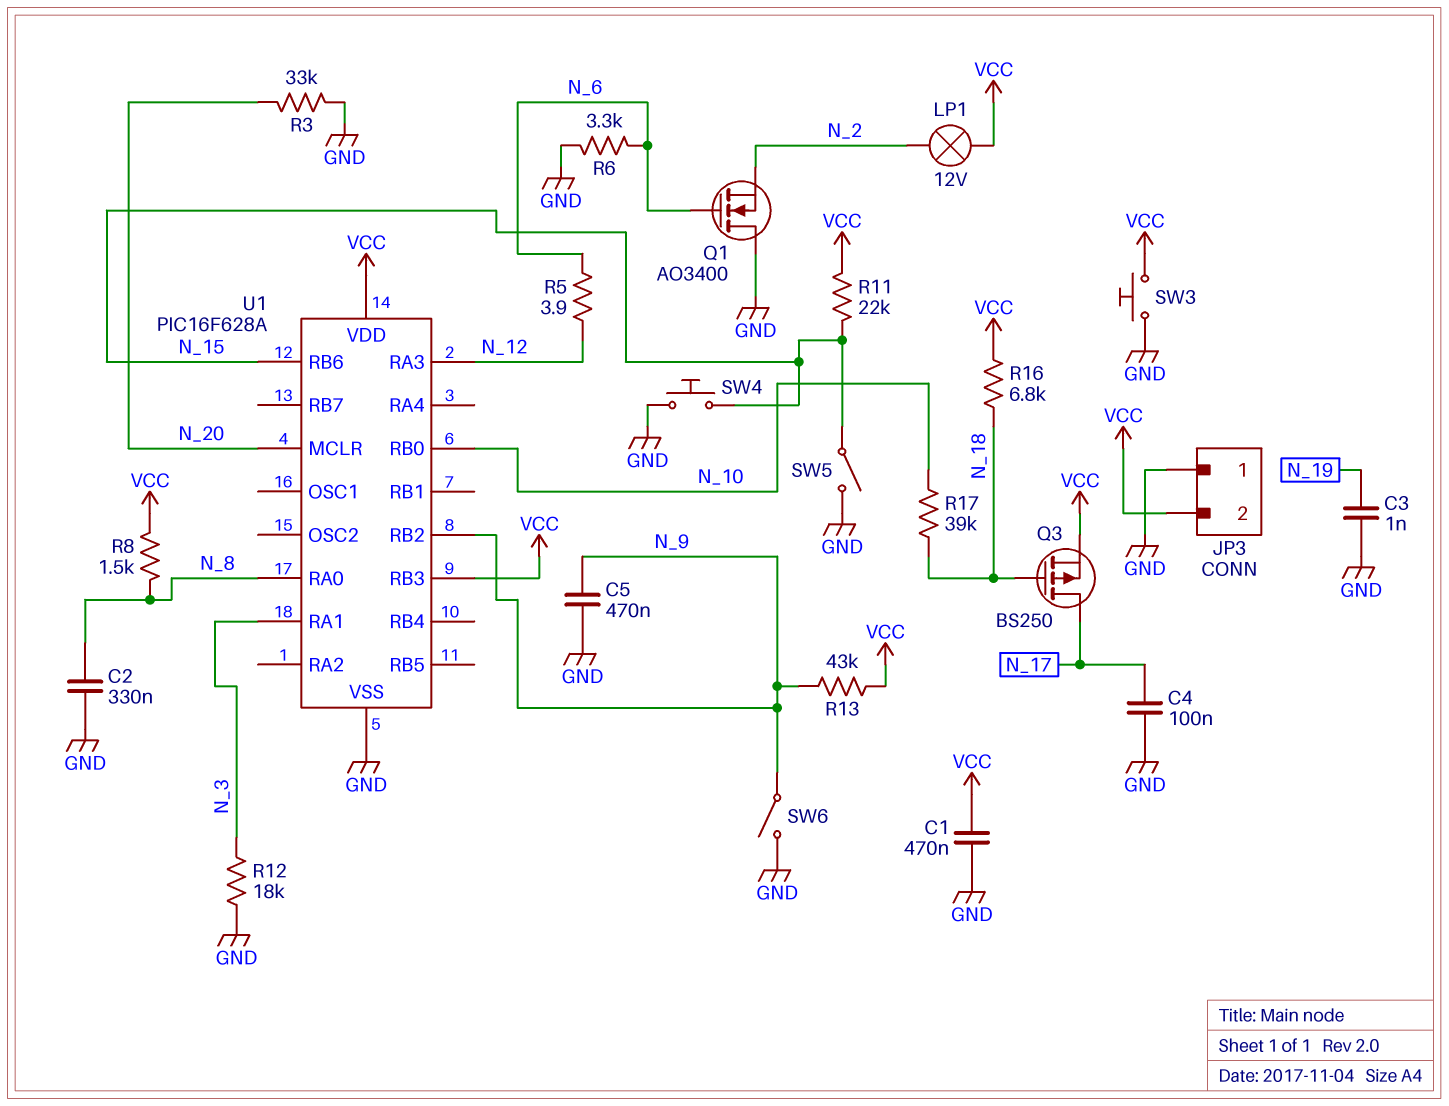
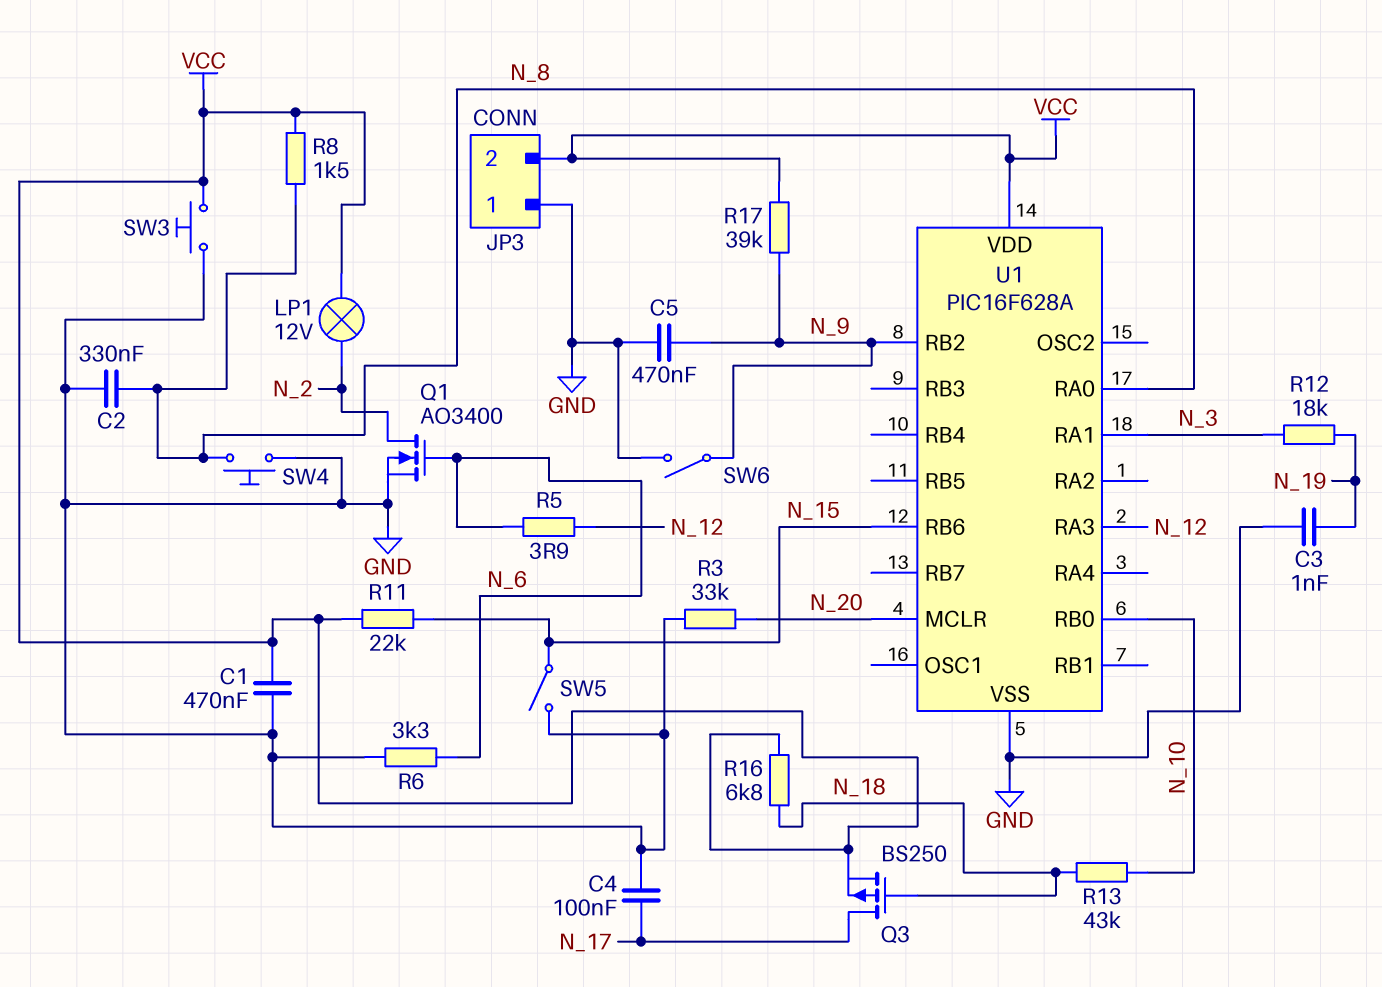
Q1: NMOS AO3400 (G N_6, D GND, S N_2) -> NMOS AO3400 (G N_6, D N_2, S GND)
R12: 18k (GND, N_3) -> 18k (N_3, N_19)
R13: 43k (N_9, VCC) -> 43k (N_10, N_18)
R17: 39k (N_10, N_18) -> 39k (N_9, VCC)
SW4: button (GND, N_15) -> button (GND, N_8)
U1 pin RB3: VCC -> none

